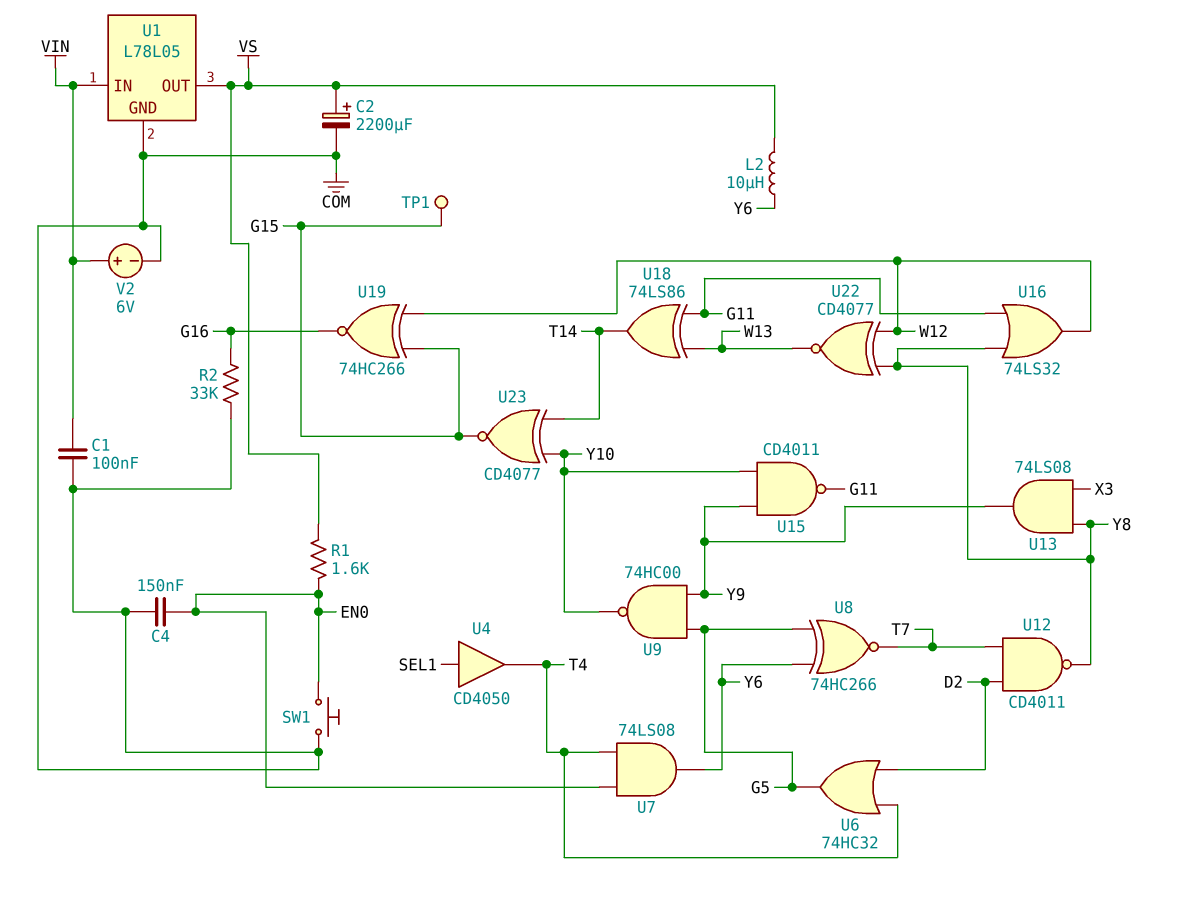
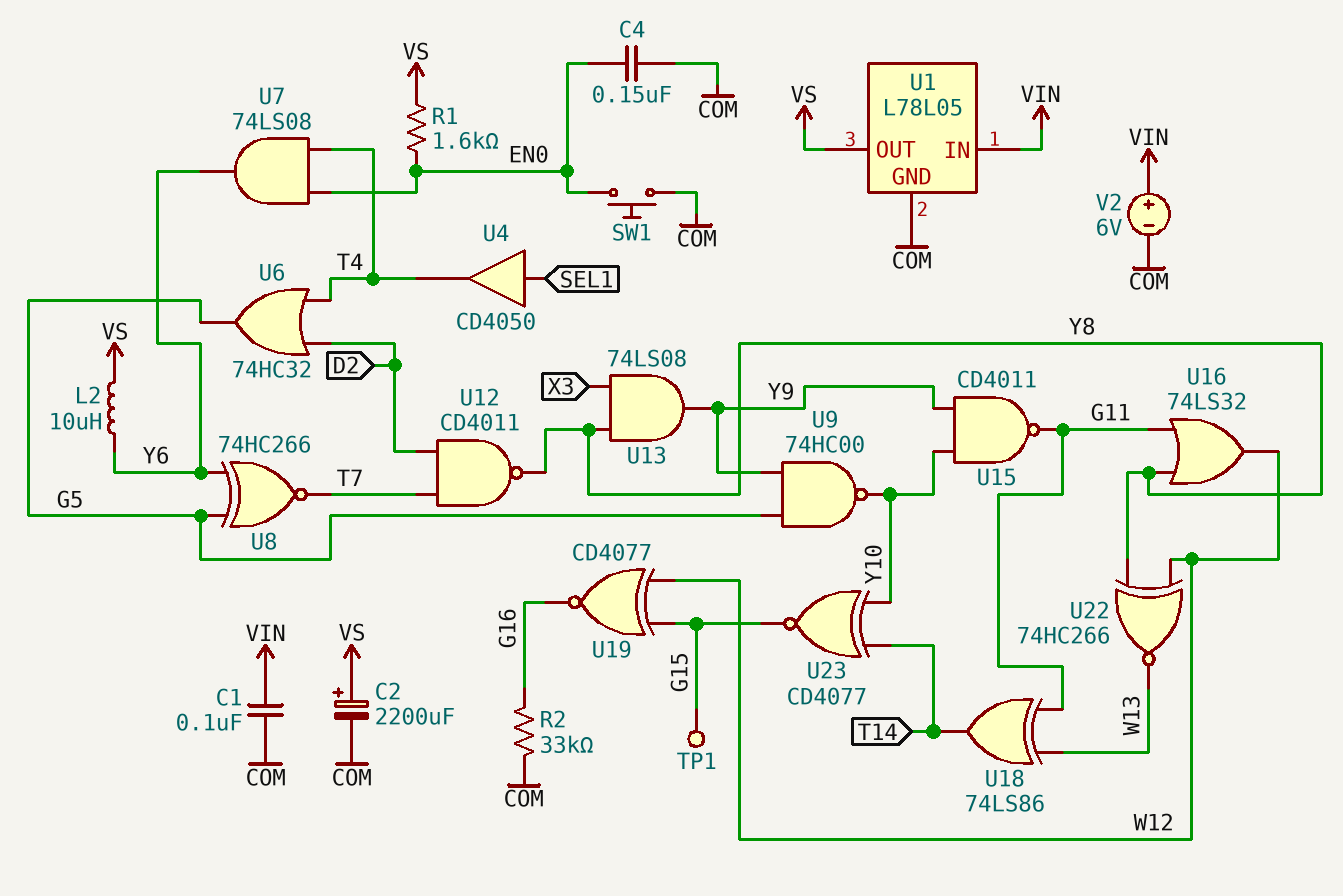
U19: XNOR 74HC266 (in G15, in W12, out G16) -> XNOR CD4077 (in G15, in W12, out G16)
U22: XNOR CD4077 (in W12, in Y8, out W13) -> XNOR 74HC266 (in W12, in Y8, out W13)

